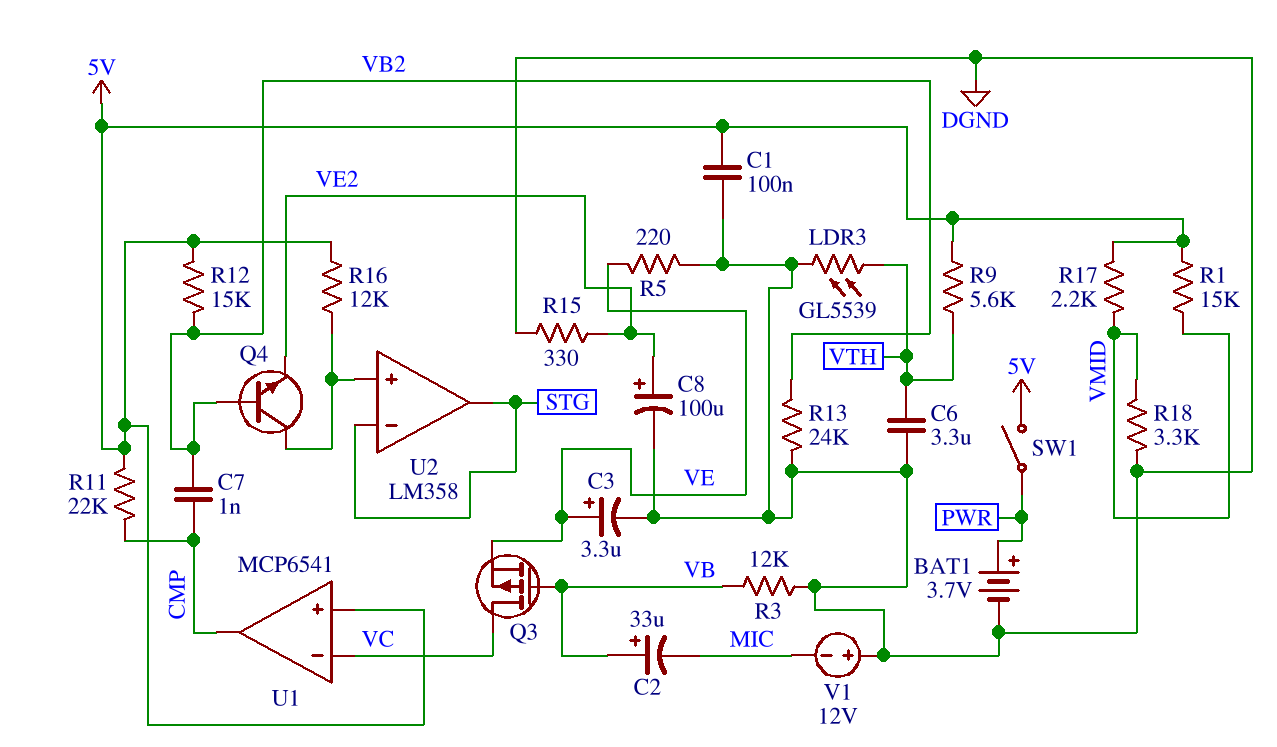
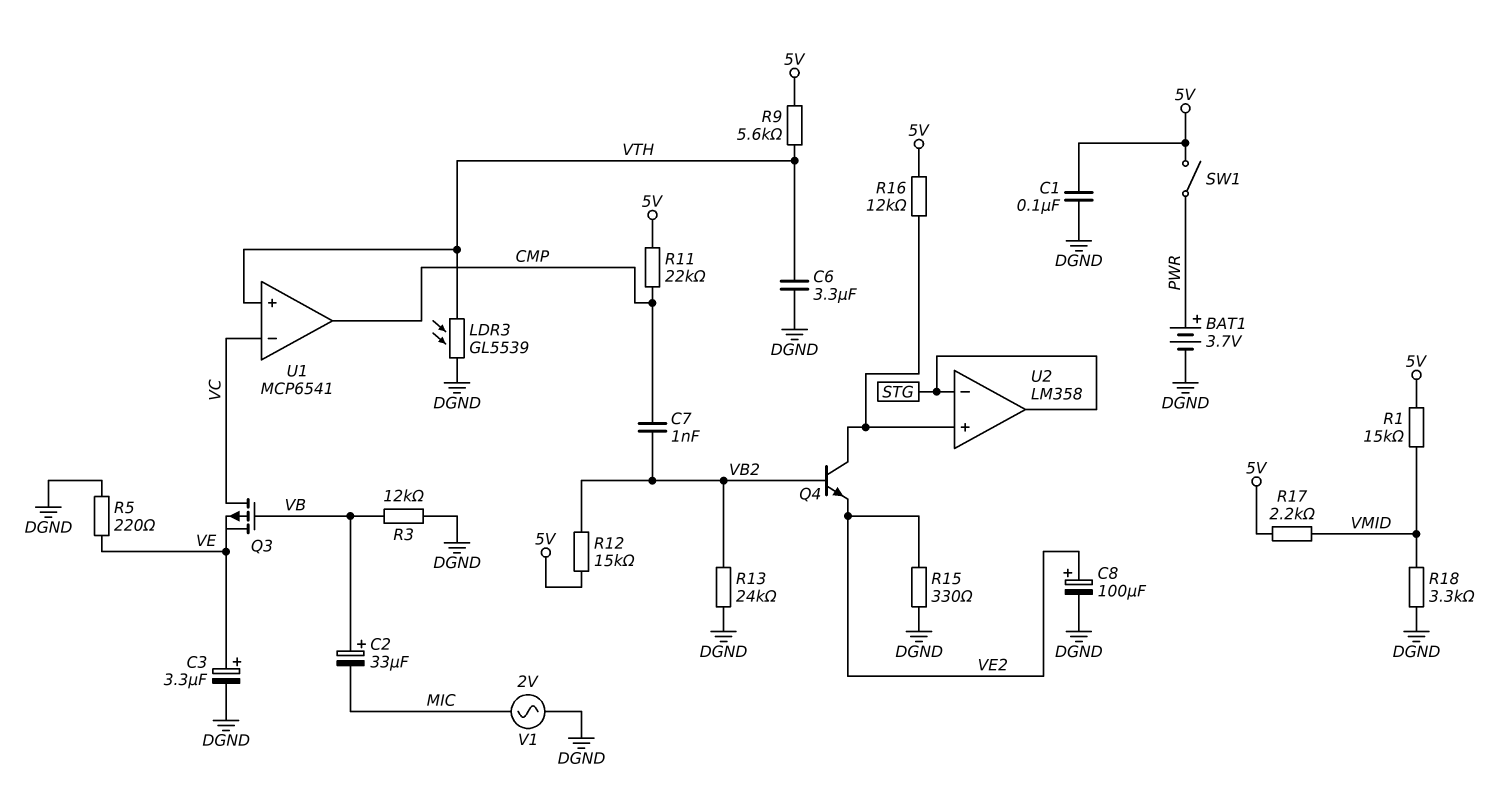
U1 pin in+: 5V -> VTH
V1: 12V (plus DGND, minus MIC) -> AC 2V (DGND, MIC)

